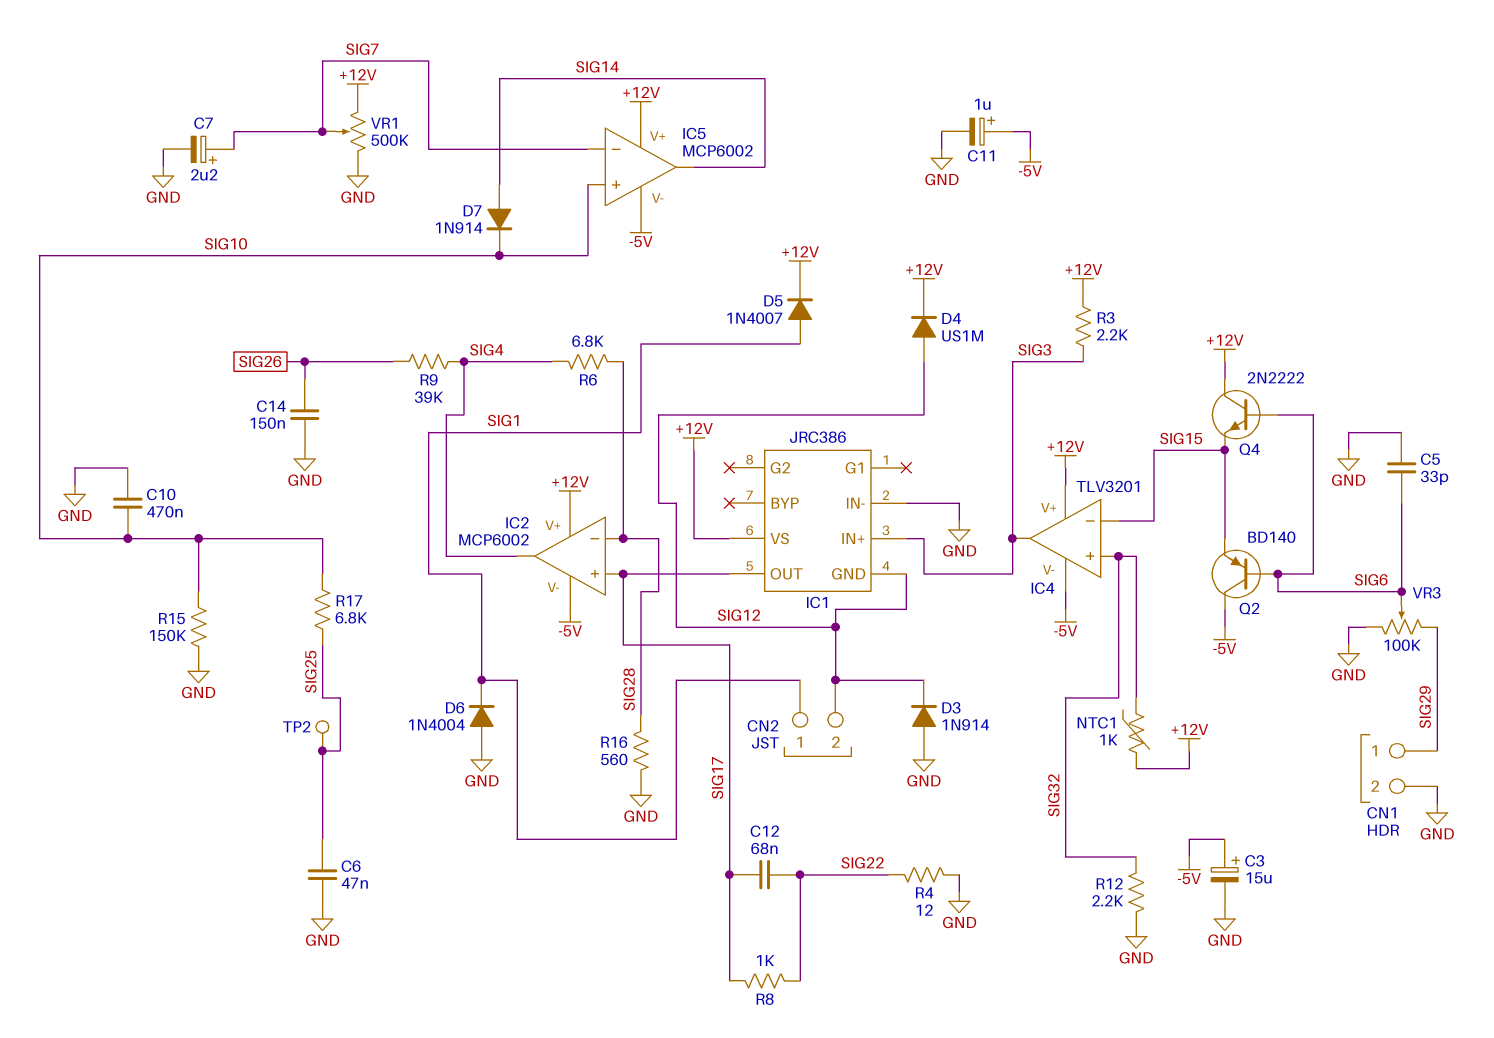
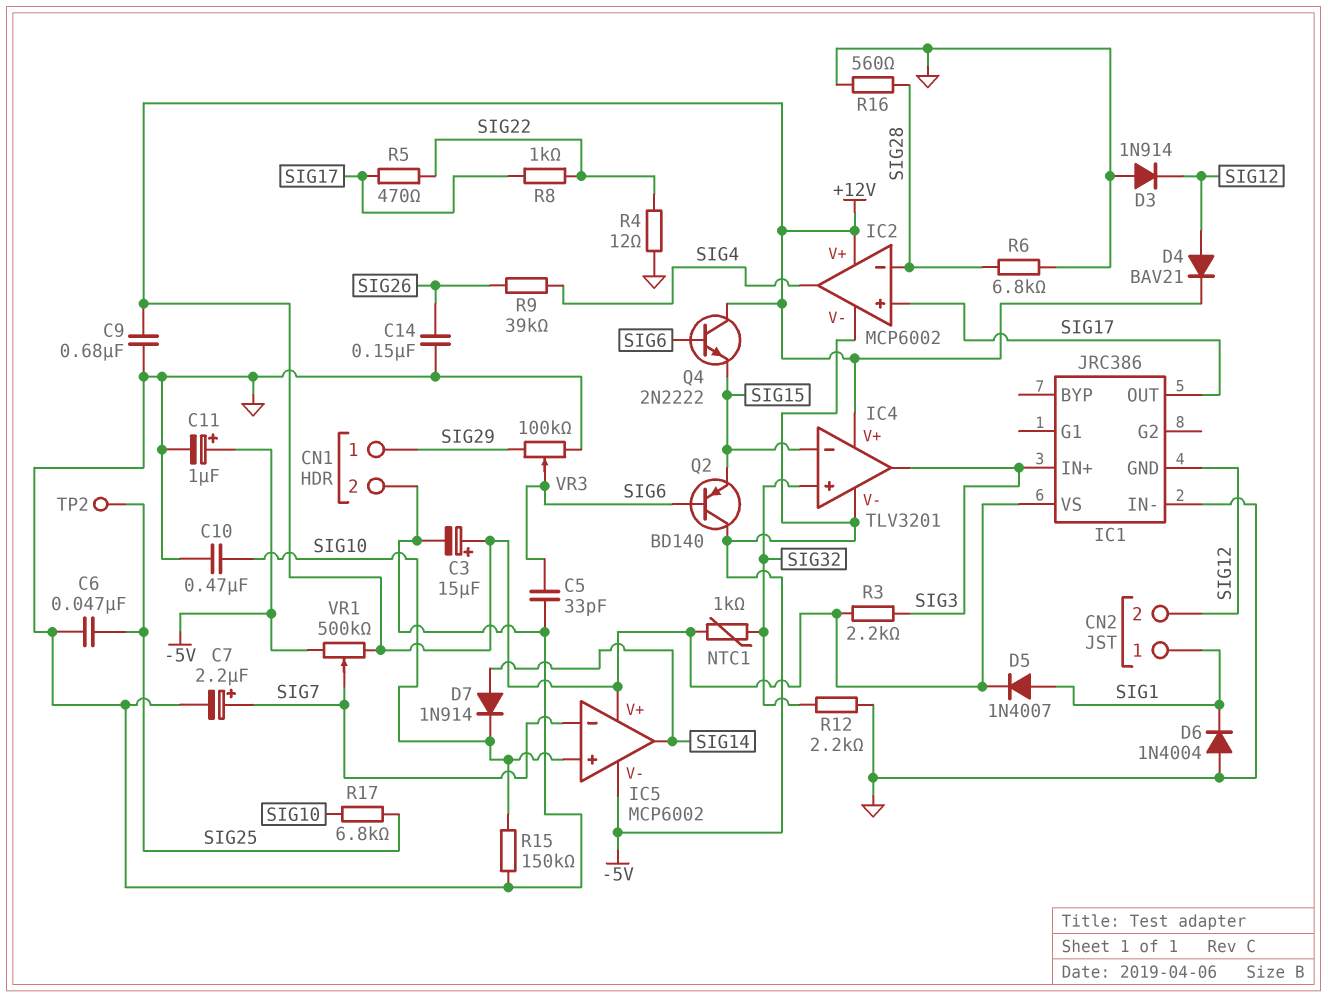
C3: 15uF (plus -5V, minus GND) -> 15uF (plus +12V, minus GND)
C9: none -> 680nF (+12V, GND)
C12: 68nF (SIG17, SIG22) -> none
D4: diode US1M (A SIG12, K +12V) -> diode BAV21 (A SIG12, K +12V)
R5: none -> 470 (SIG17, SIG22)
R6: 6.8k (SIG4, SIG28) -> 6.8k (GND, SIG28)
VR1: 500k (+12V, GND, wiper SIG7) -> 500k (+12V, -5V, wiper SIG7)

